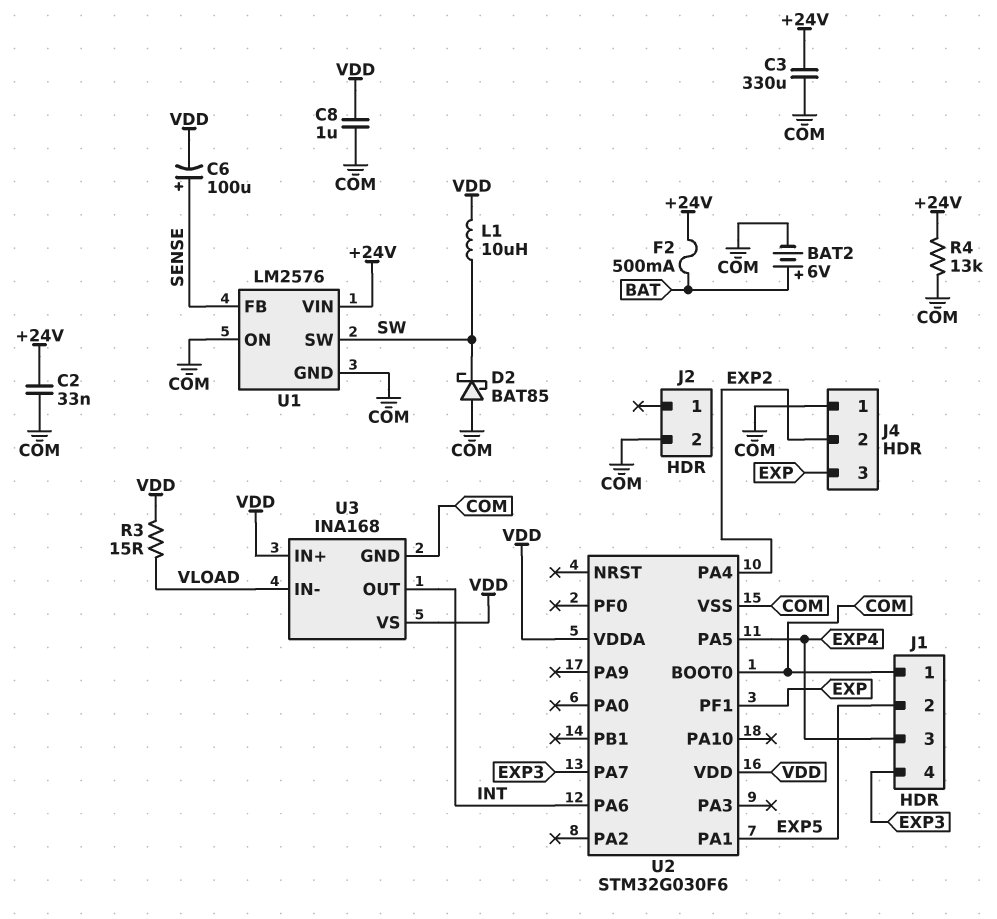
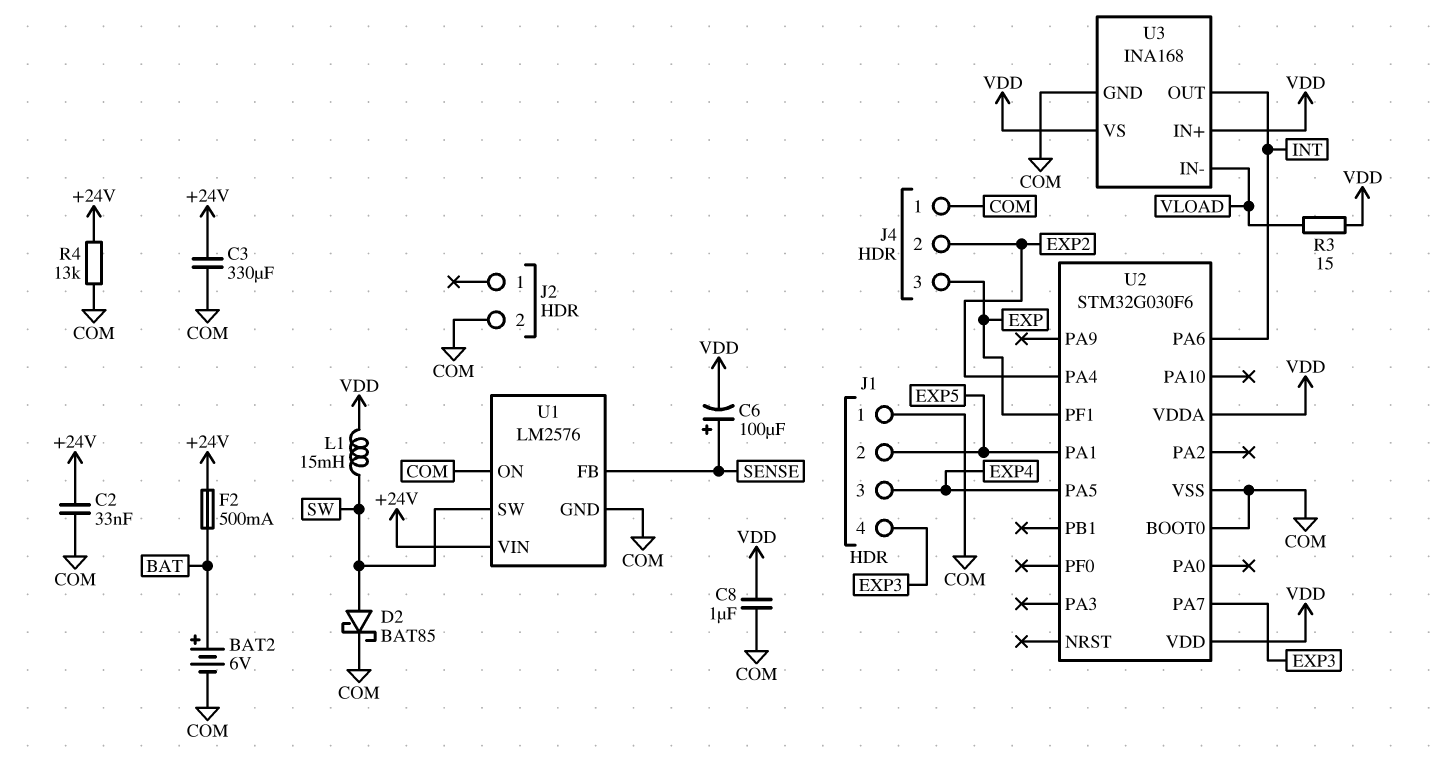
D2: schottky BAT85 (A COM, K SW) -> schottky BAT85 (A SW, K COM)
L1: 10uH (SW, VDD) -> 15mH (SW, VDD)

